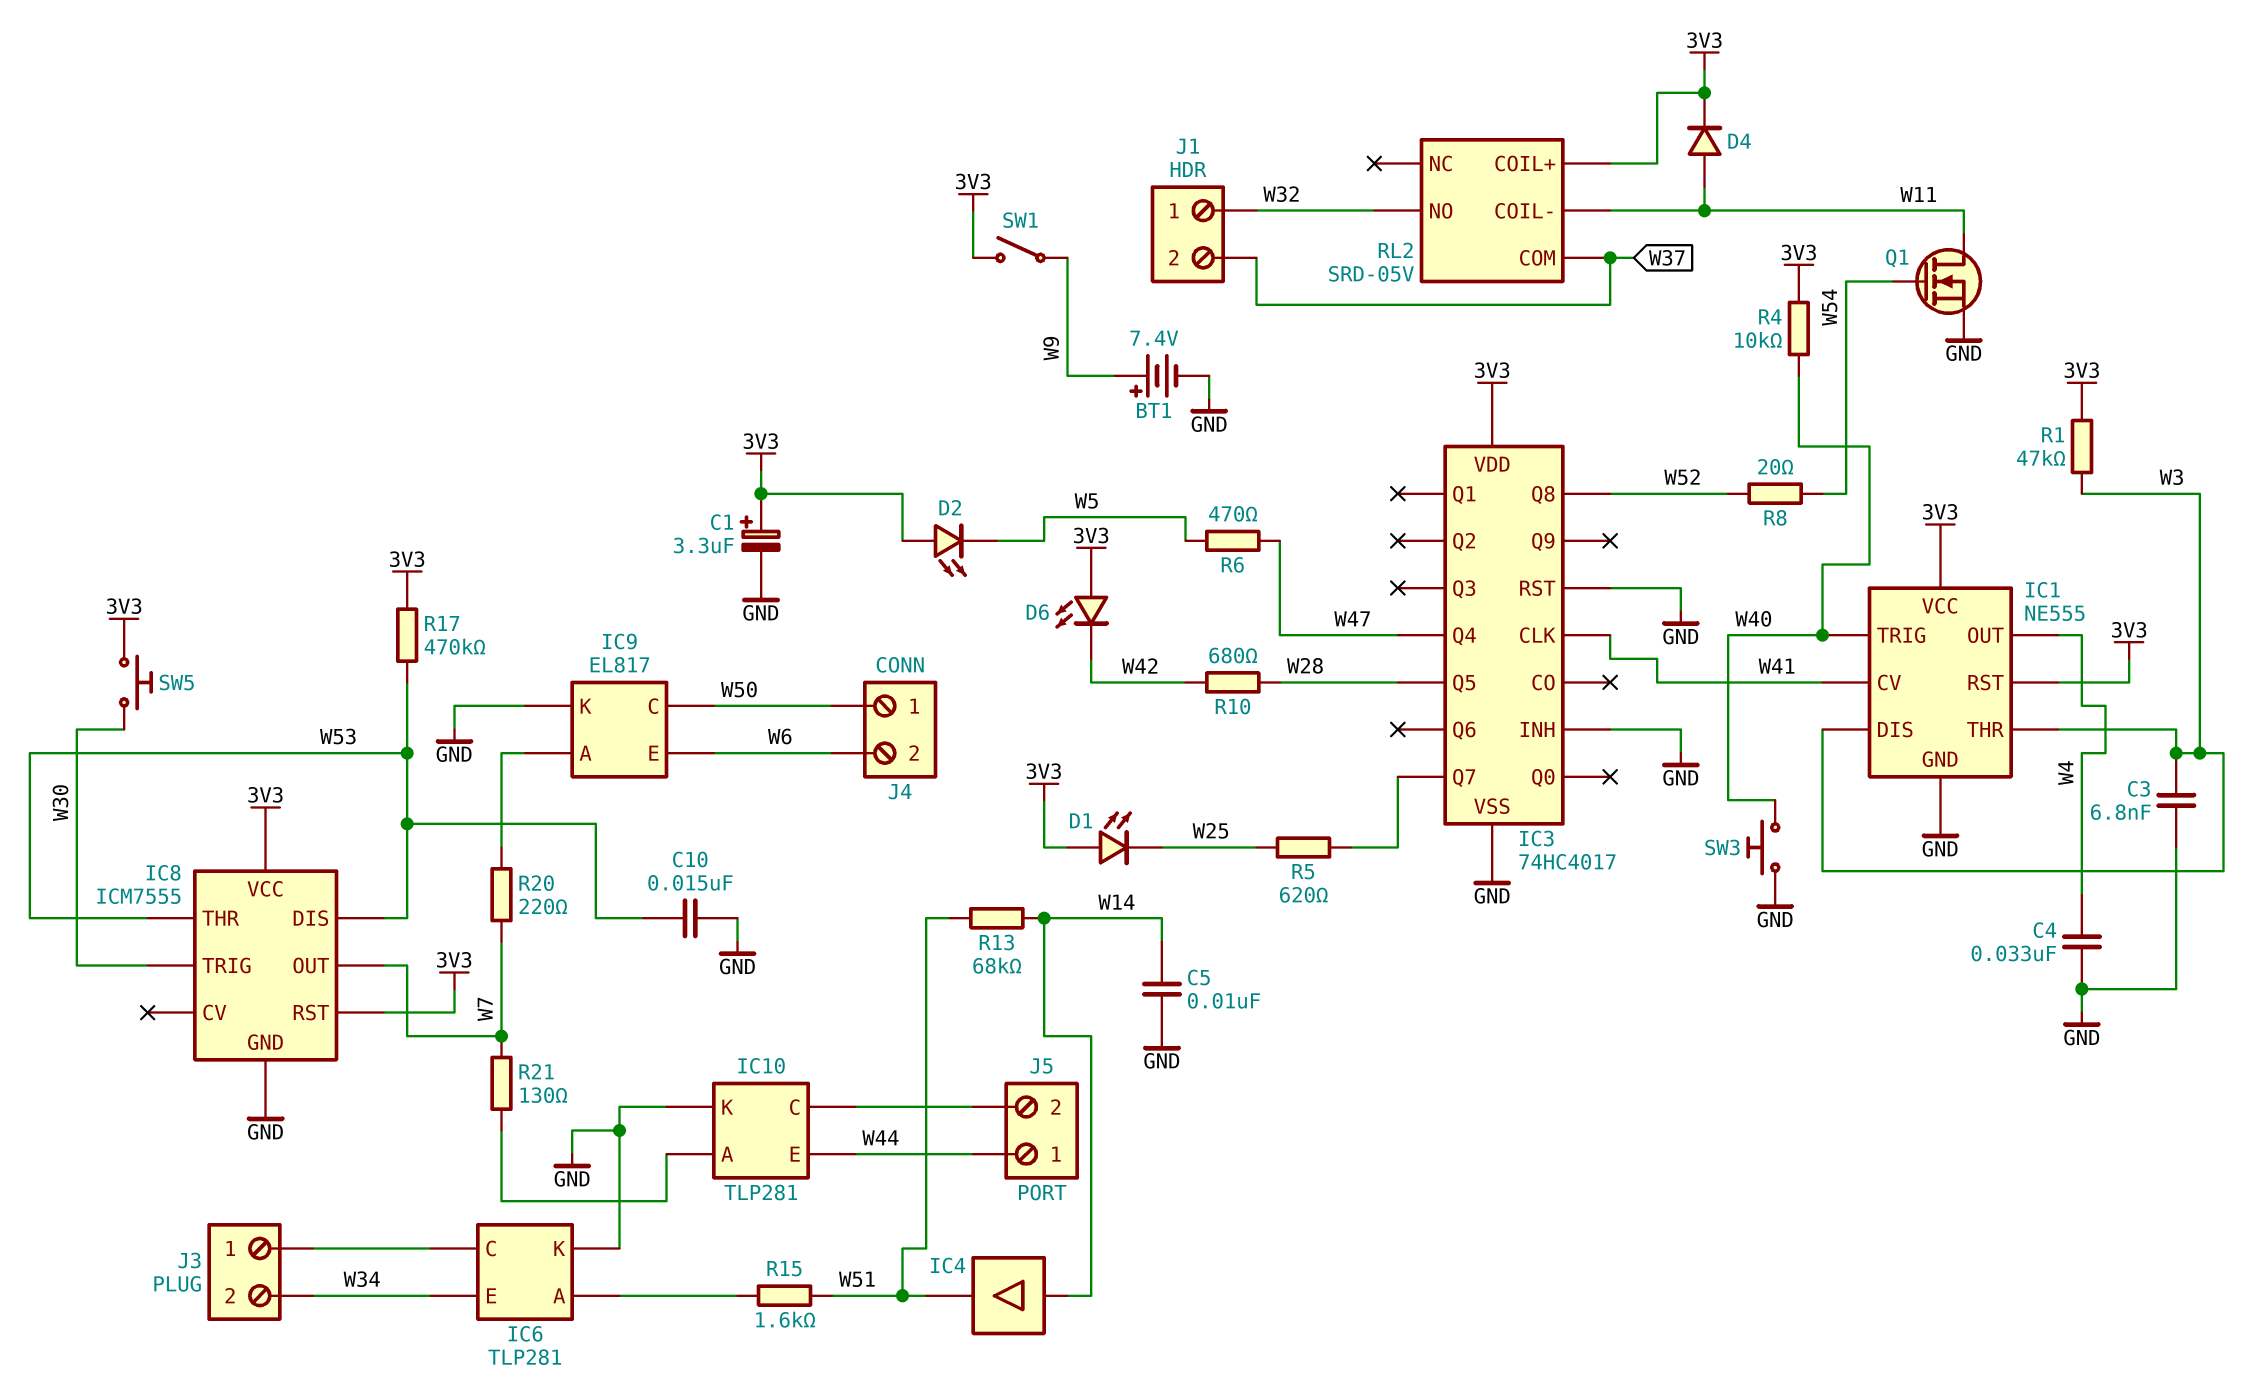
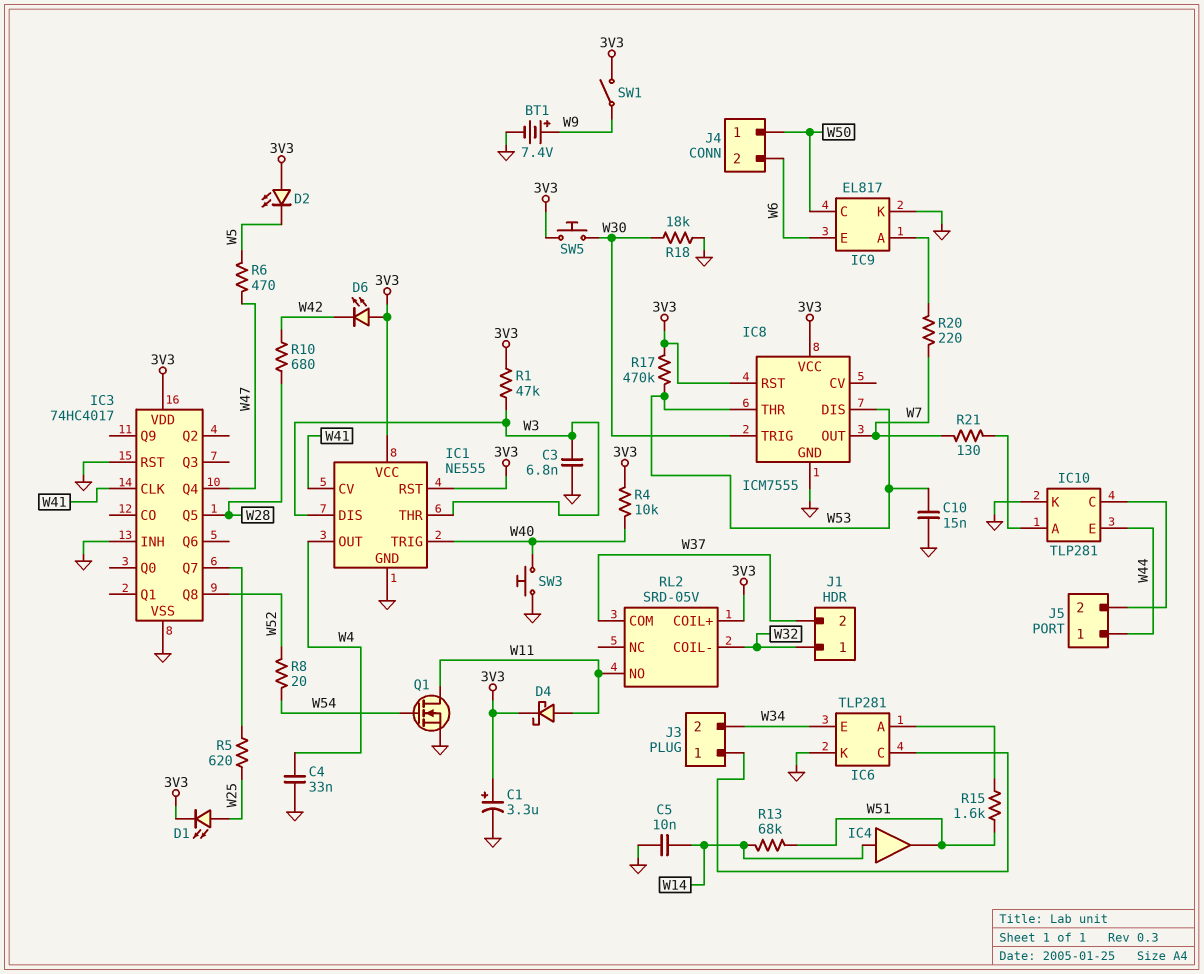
D1: LED (A 3V3, K W25) -> LED (A W25, K 3V3)
D4: diode (A W11, K 3V3) -> schottky (A W11, K 3V3)
R18: none -> 18k (GND, W30)
RL2 pin COIL-: W11 -> W32
RL2 pin NO: W32 -> W11

